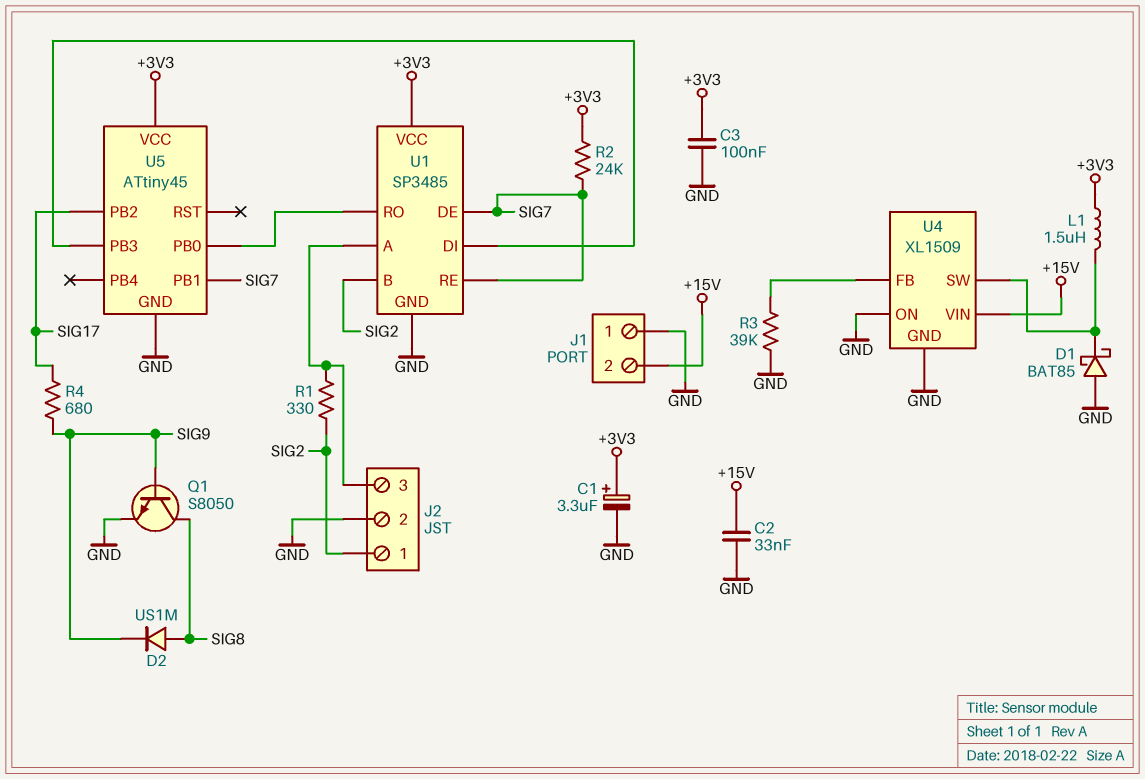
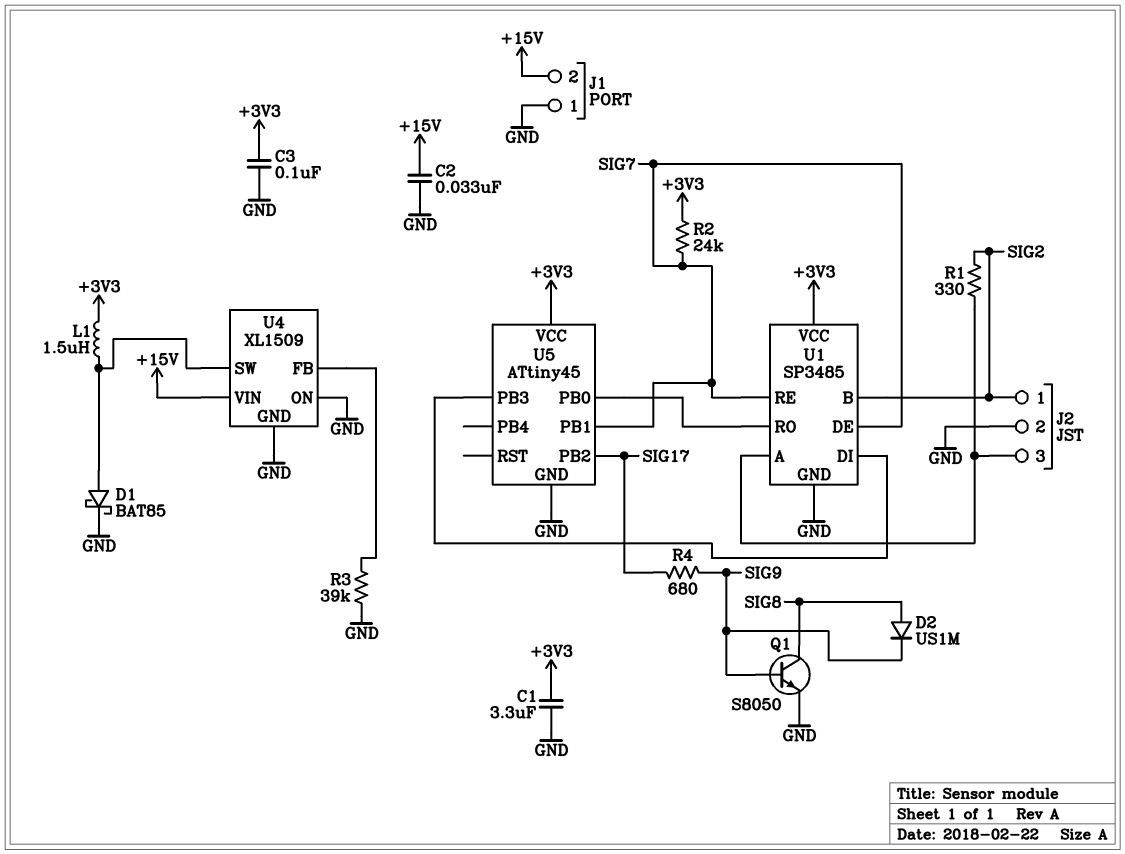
C1: 3.3uF (plus +3V3, minus GND) -> 3.3uF (+3V3, GND)
D1: schottky BAT85 (A GND, K U4/SW) -> schottky BAT85 (A U4/SW, K GND)

